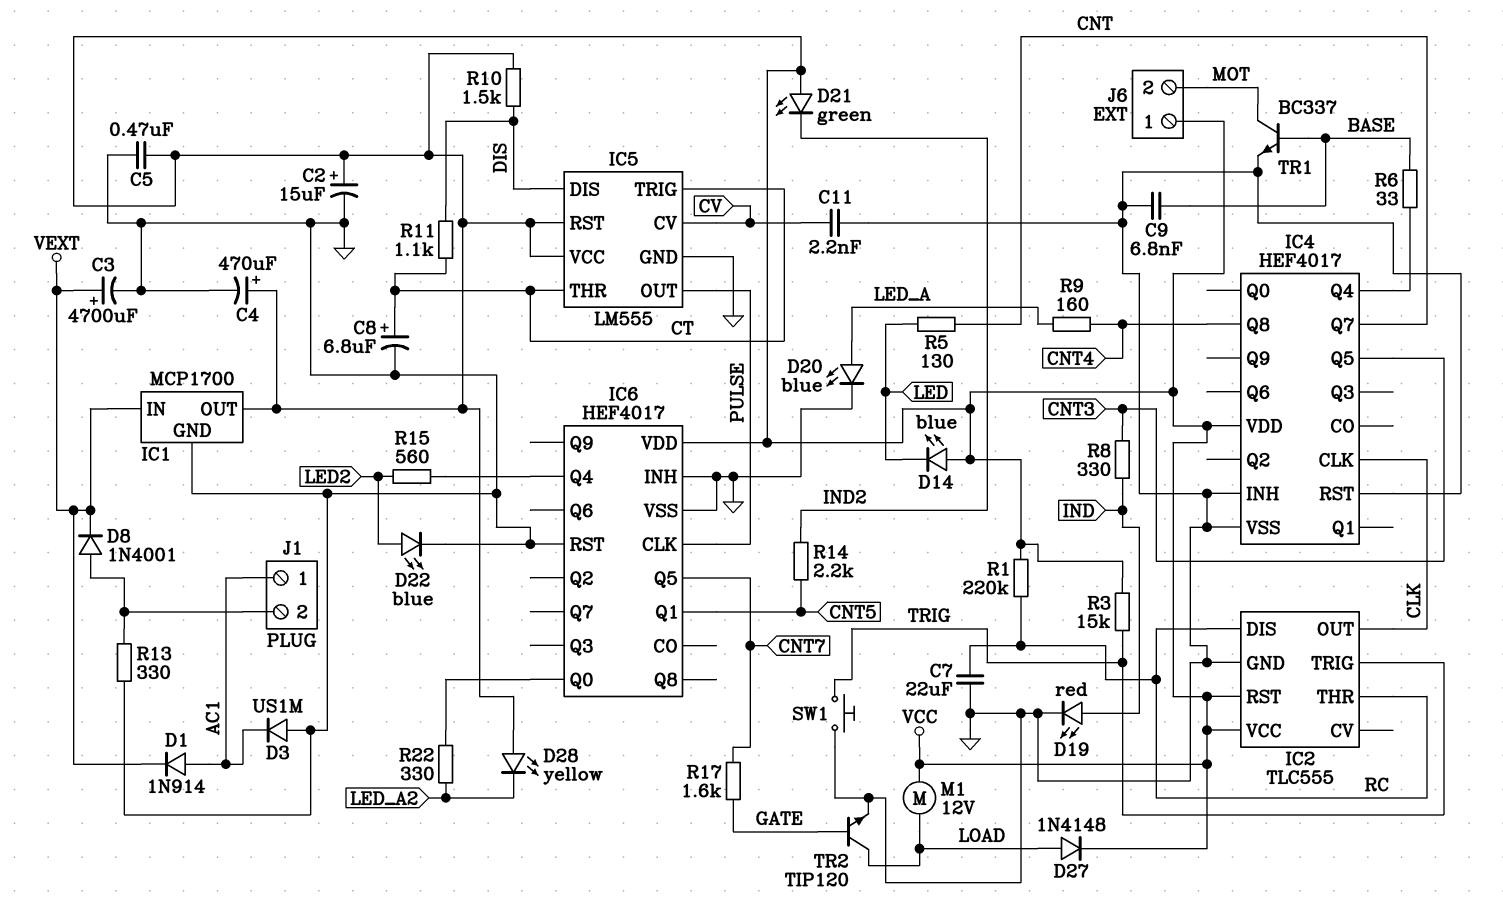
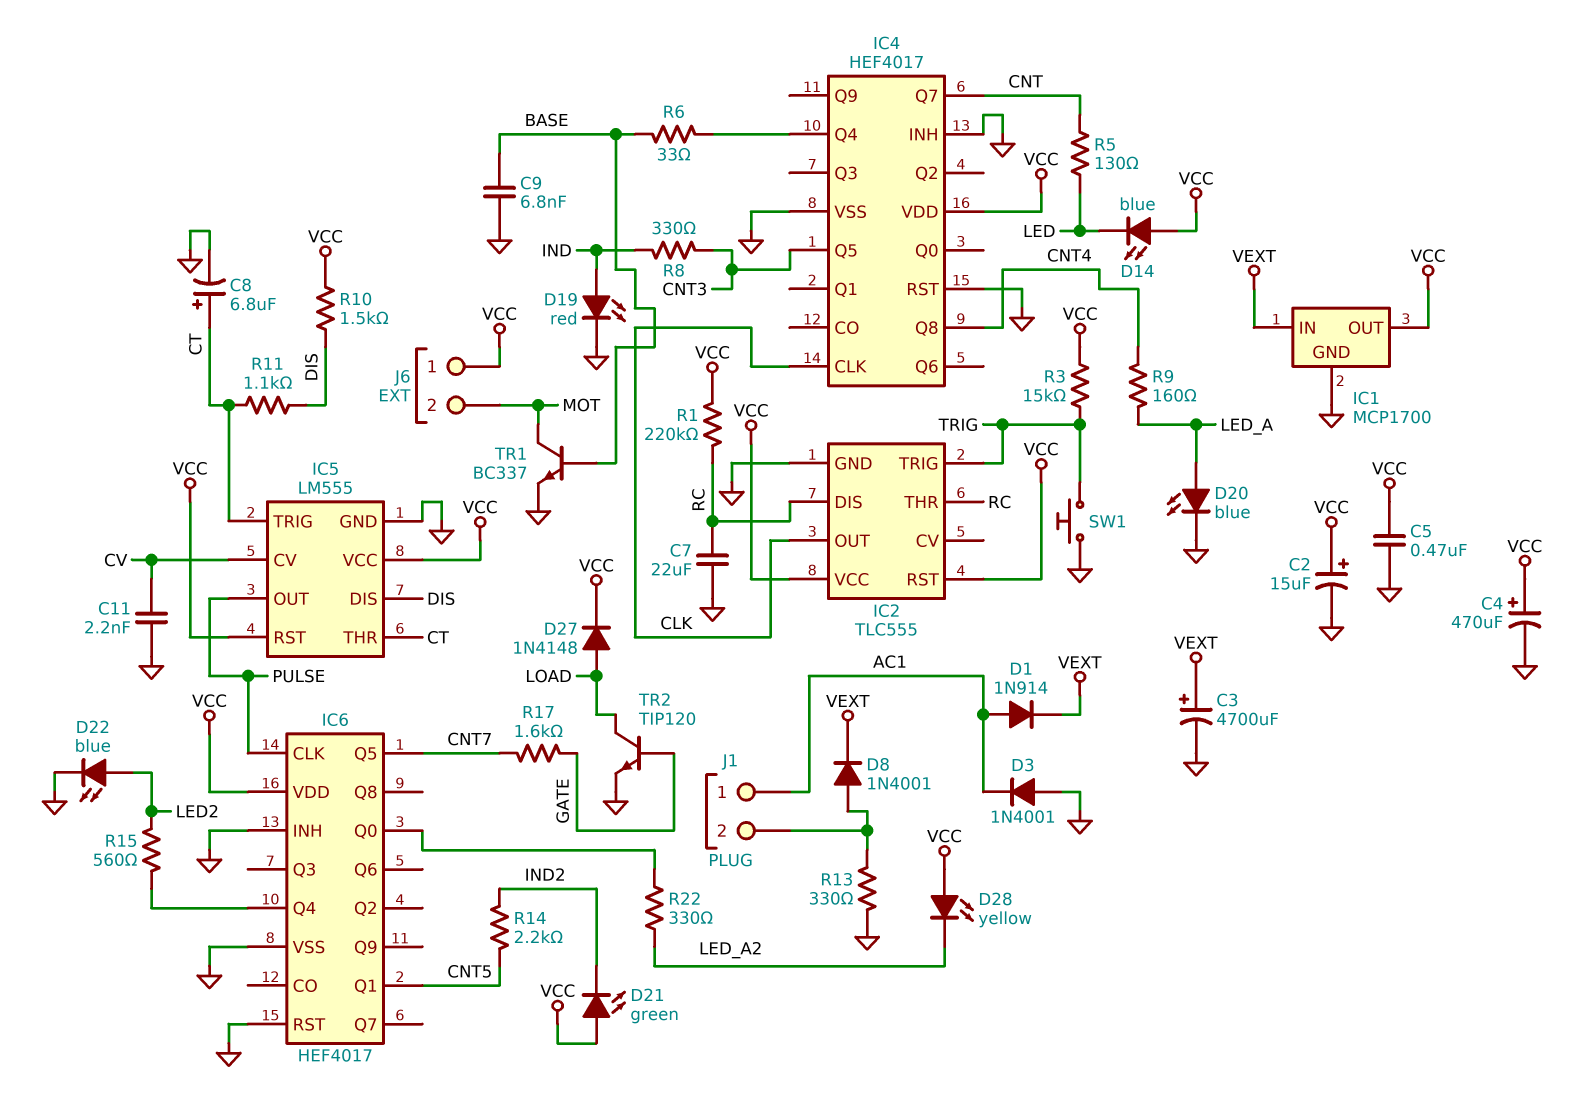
D3: diode US1M (A GND, K AC1) -> diode 1N4001 (A GND, K AC1)
M1: motor 12V (LOAD, VCC) -> none

